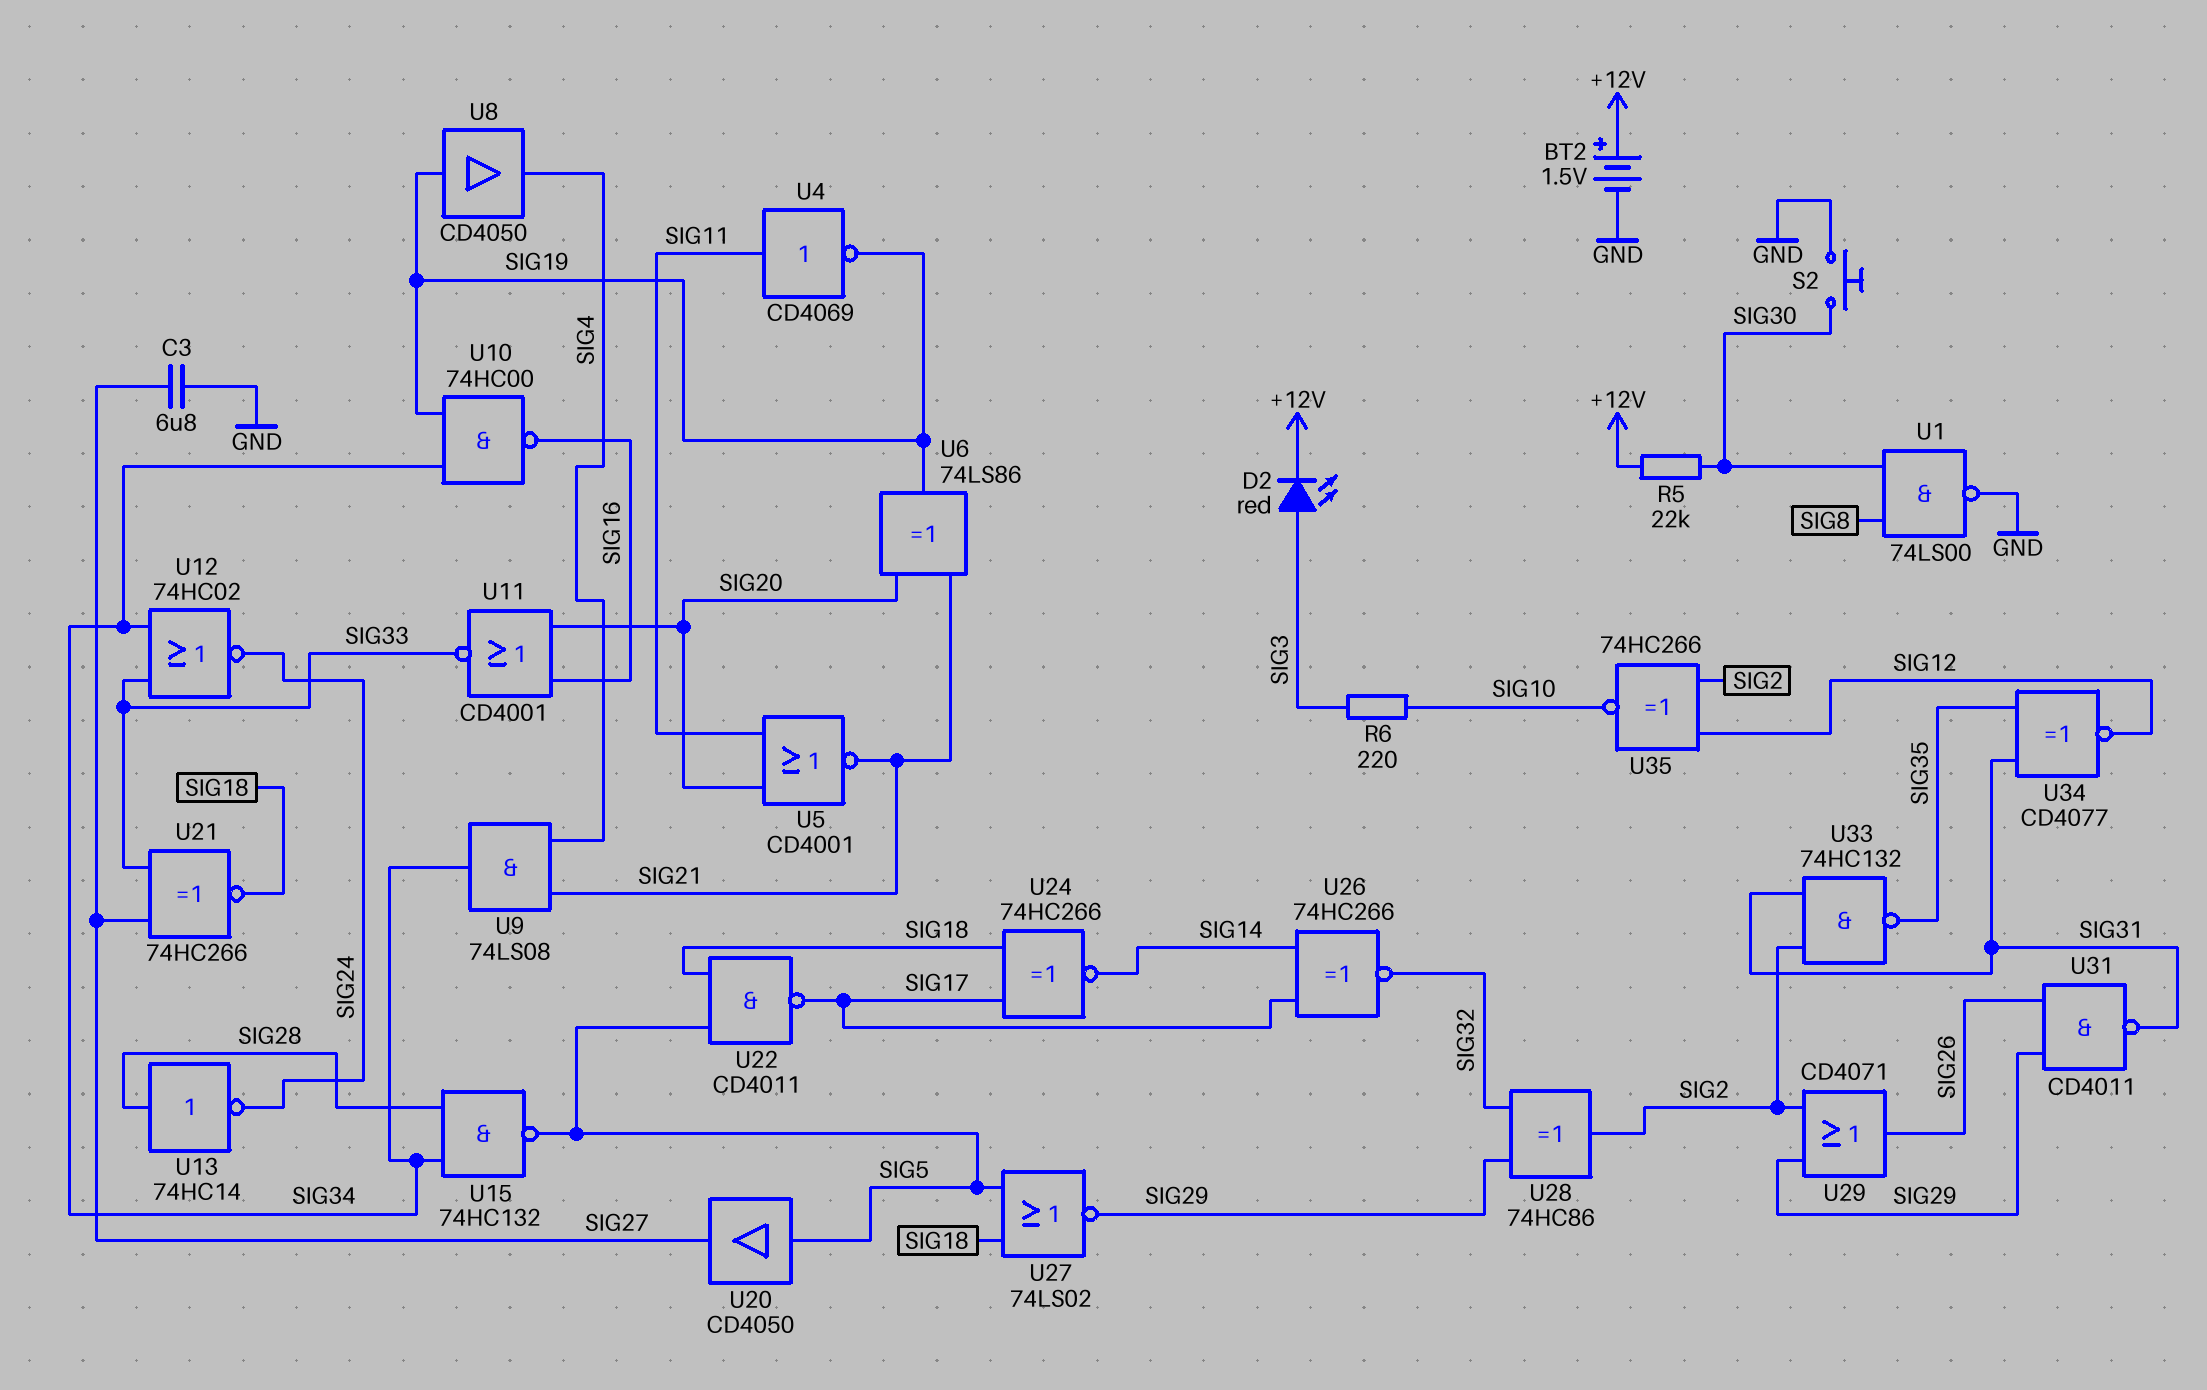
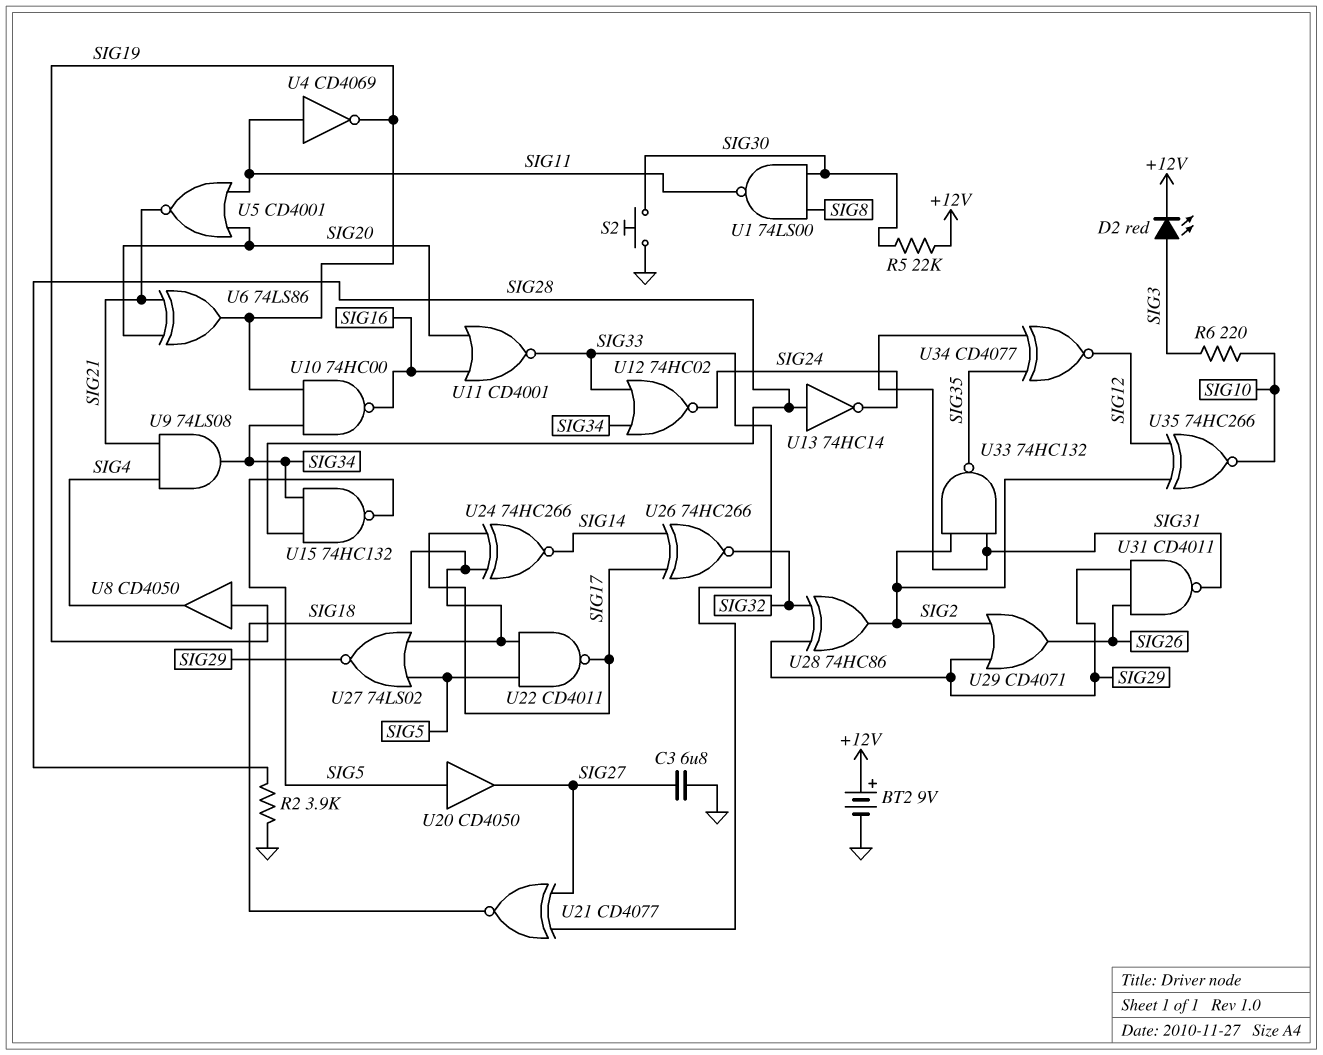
BT2: 1.5V (plus +12V, minus GND) -> 9V (plus +12V, minus GND)
R2: none -> 3.9k (GND, SIG28)
U1: NAND 74LS00 (in SIG8, in SIG30, out GND) -> NAND 74LS00 (in SIG8, in SIG30, out SIG11)
U21: XNOR 74HC266 (in SIG27, in SIG33, out SIG18) -> XNOR CD4077 (in SIG27, in SIG33, out SIG18)

